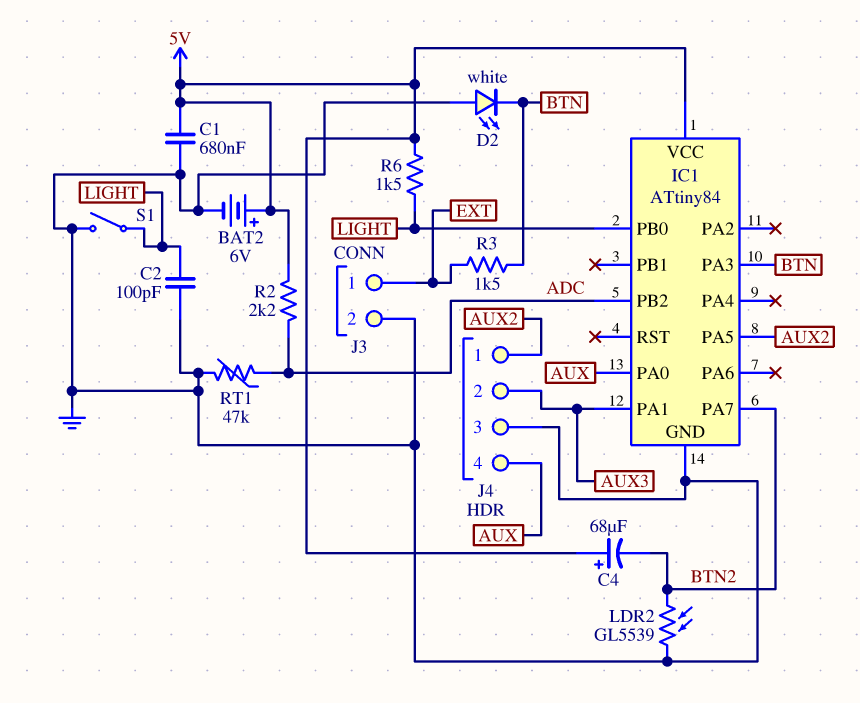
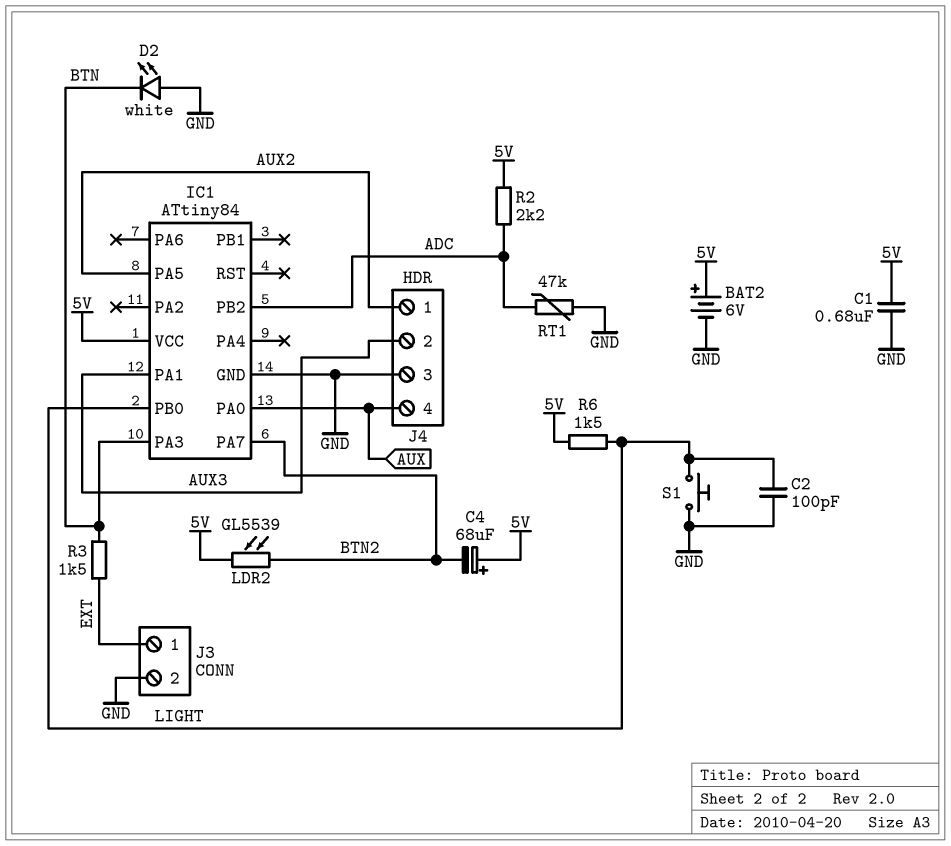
LDR2: GL5539 (BTN2, GND) -> GL5539 (5V, BTN2)
S1: switch (GND, LIGHT) -> button (GND, LIGHT)

